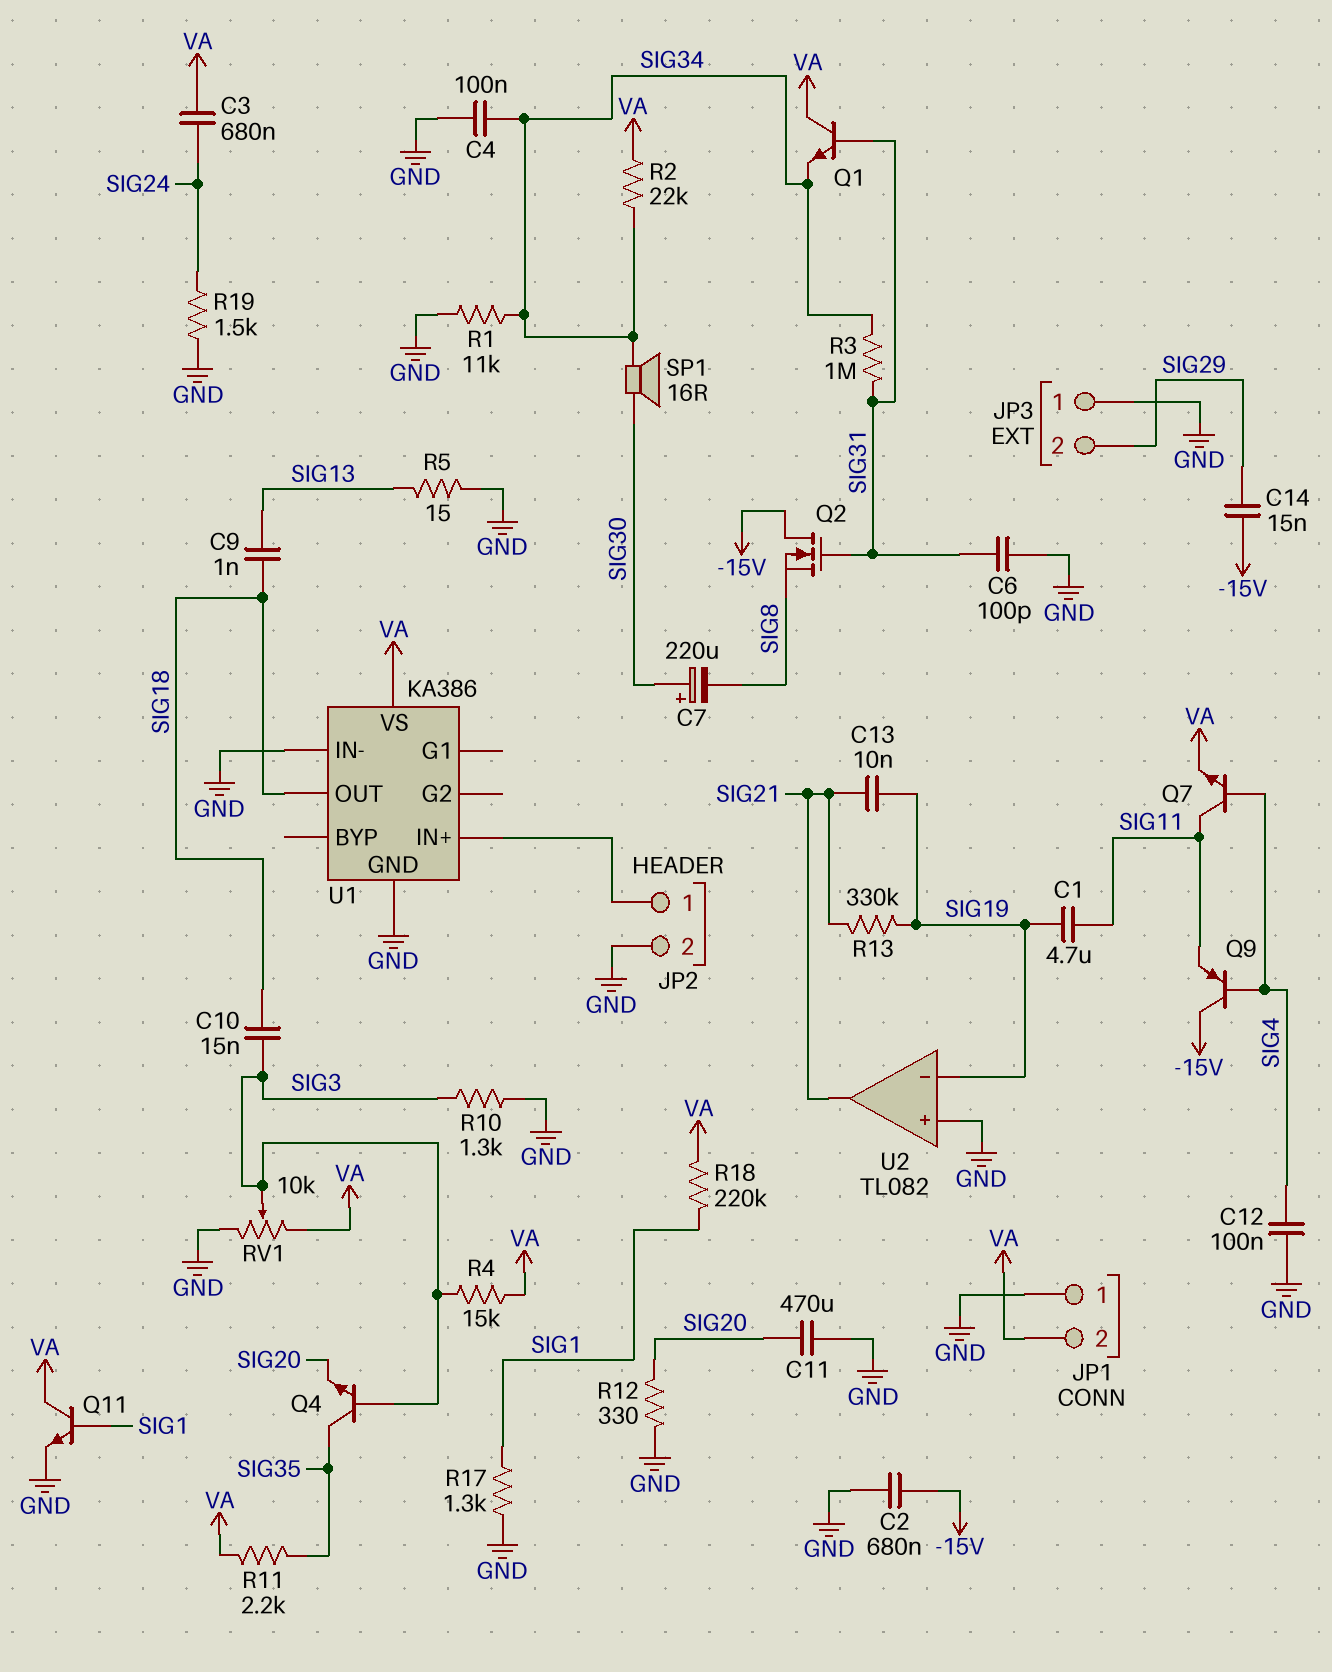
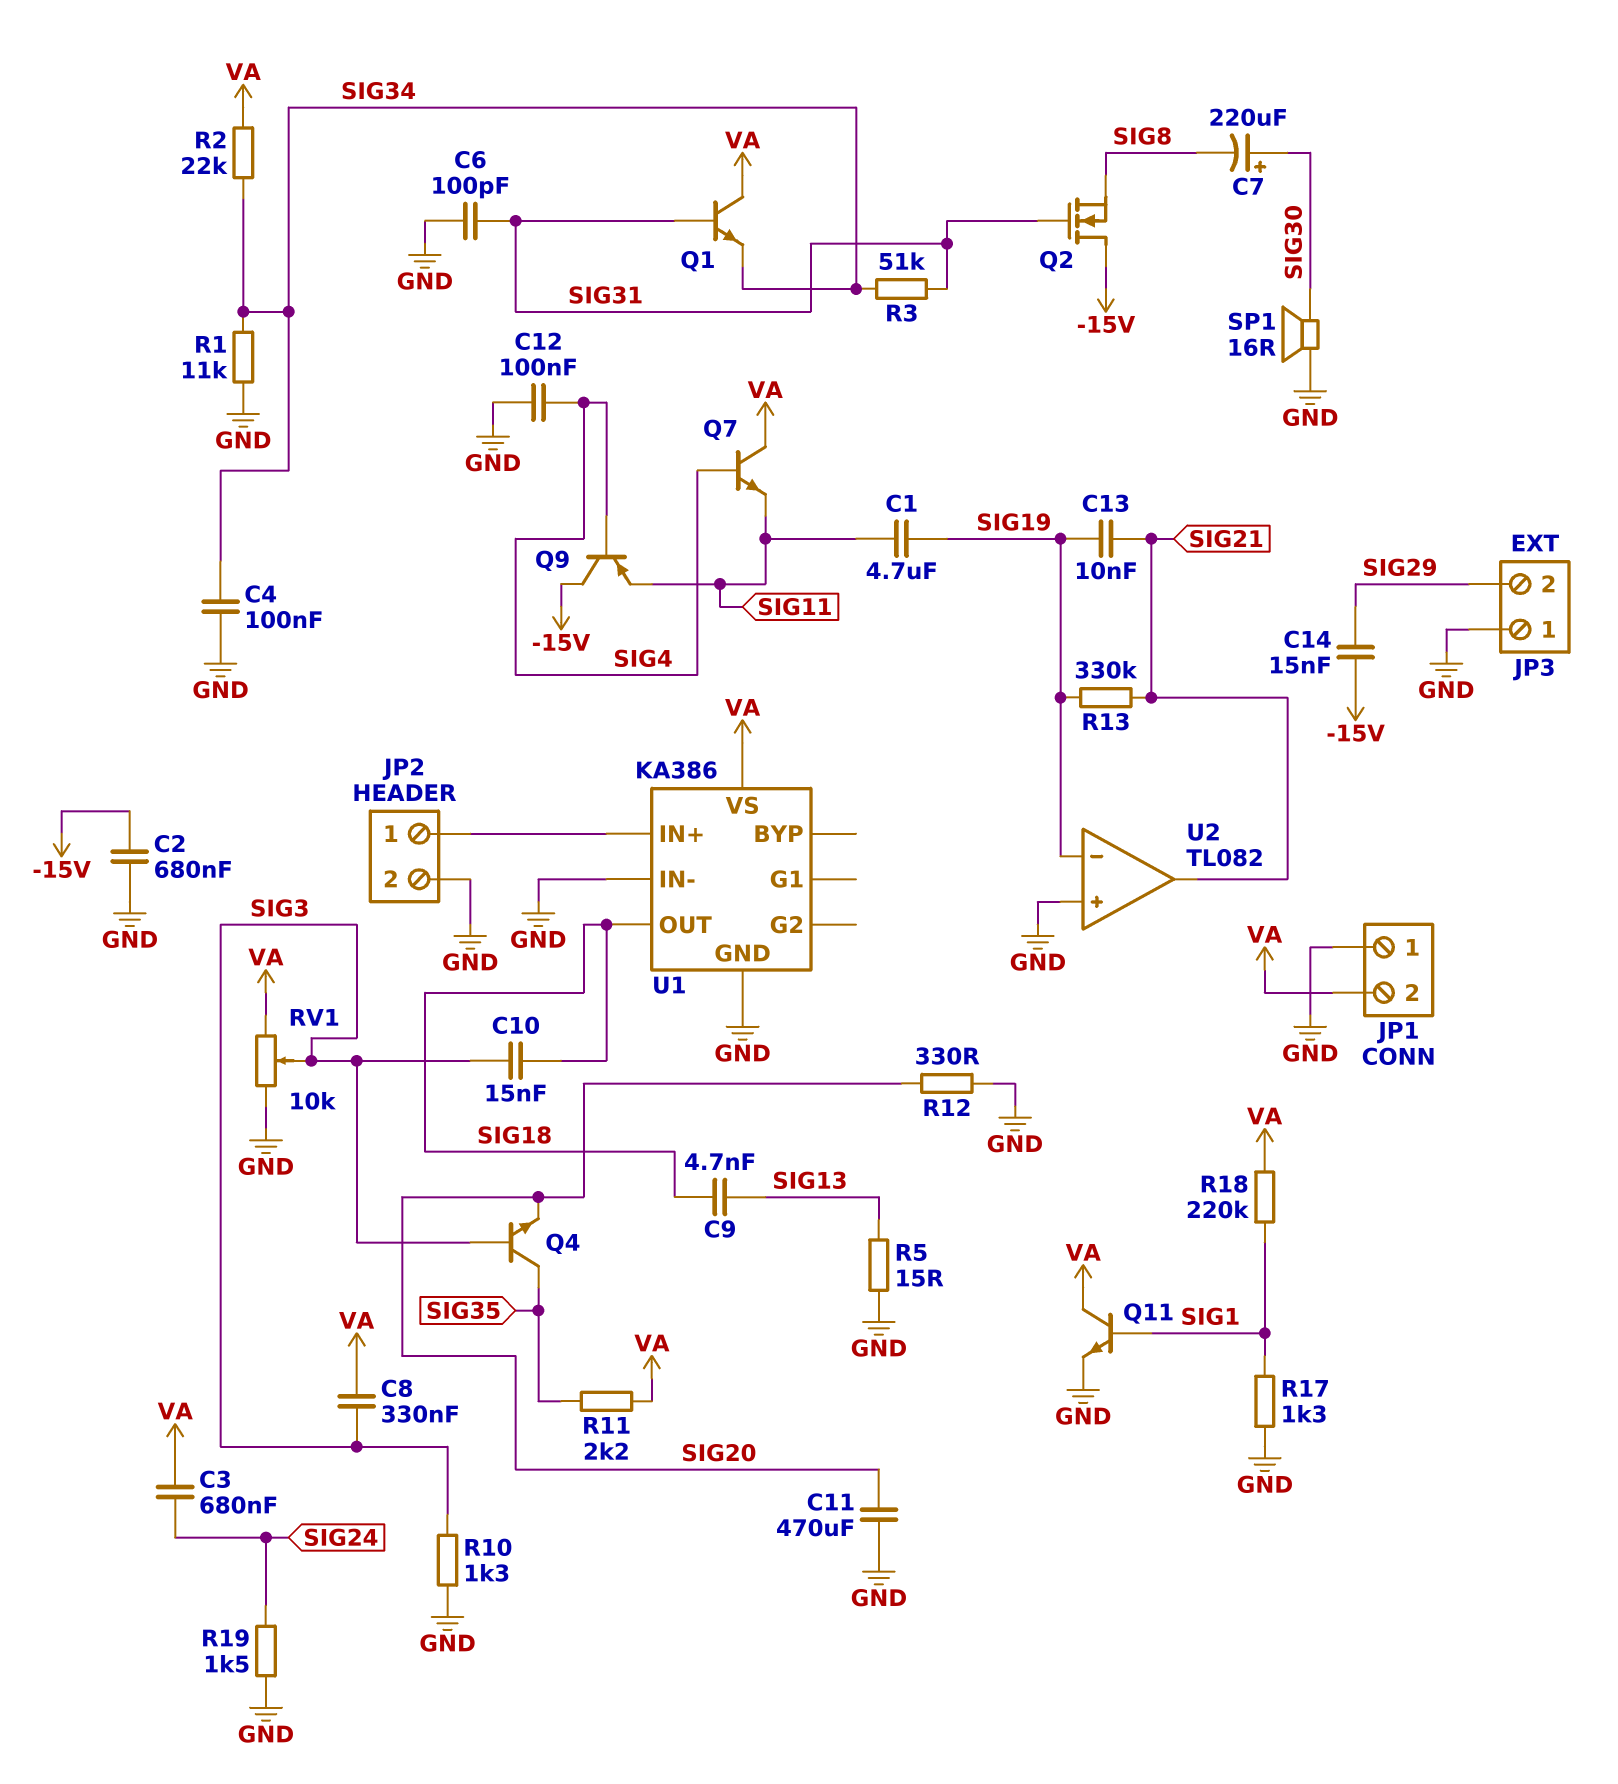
C8: none -> 330nF (SIG3, VA)
C9: 1nF (SIG13, SIG18) -> 4.7nF (SIG13, SIG18)
Q7: NPN (B SIG4, C SIG11, E VA) -> NPN (B SIG4, C VA, E SIG11)
R3: 1M (SIG31, SIG34) -> 51k (SIG31, SIG34)
R4: 15k (SIG3, VA) -> none
SP1: speaker 16R (SIG30, SIG34) -> speaker 16R (GND, SIG30)

